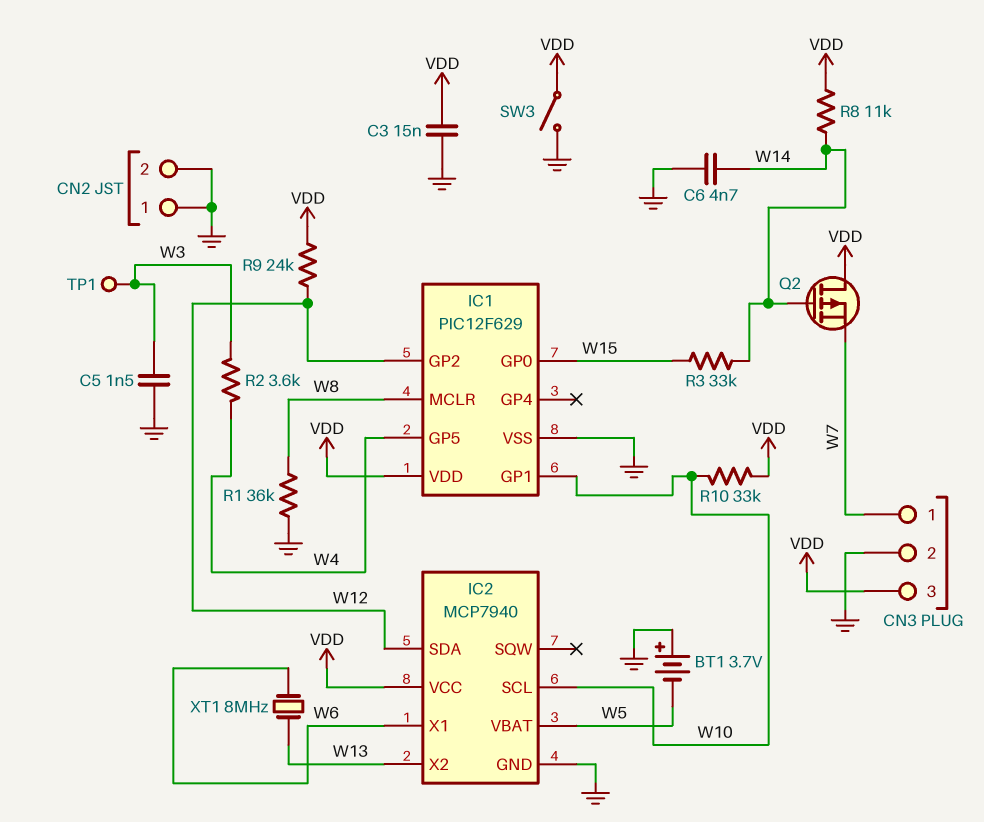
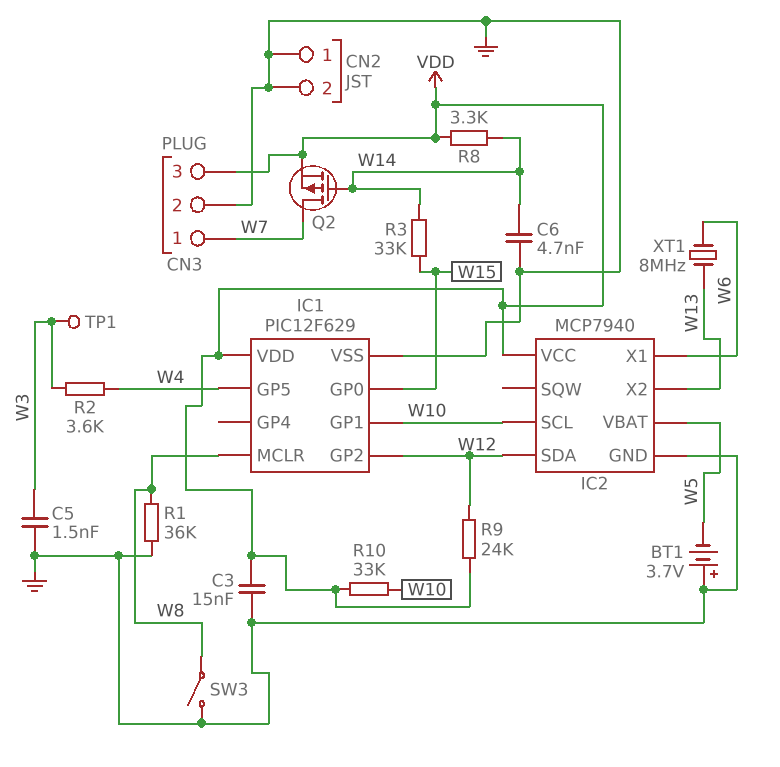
Q2: PMOS (G W14, D VDD, S W7) -> PMOS (G W14, D W7, S VDD)
R8: 11k (VDD, W14) -> 3.3k (VDD, W14)
SW3: switch (GND, VDD) -> switch (GND, W8)

